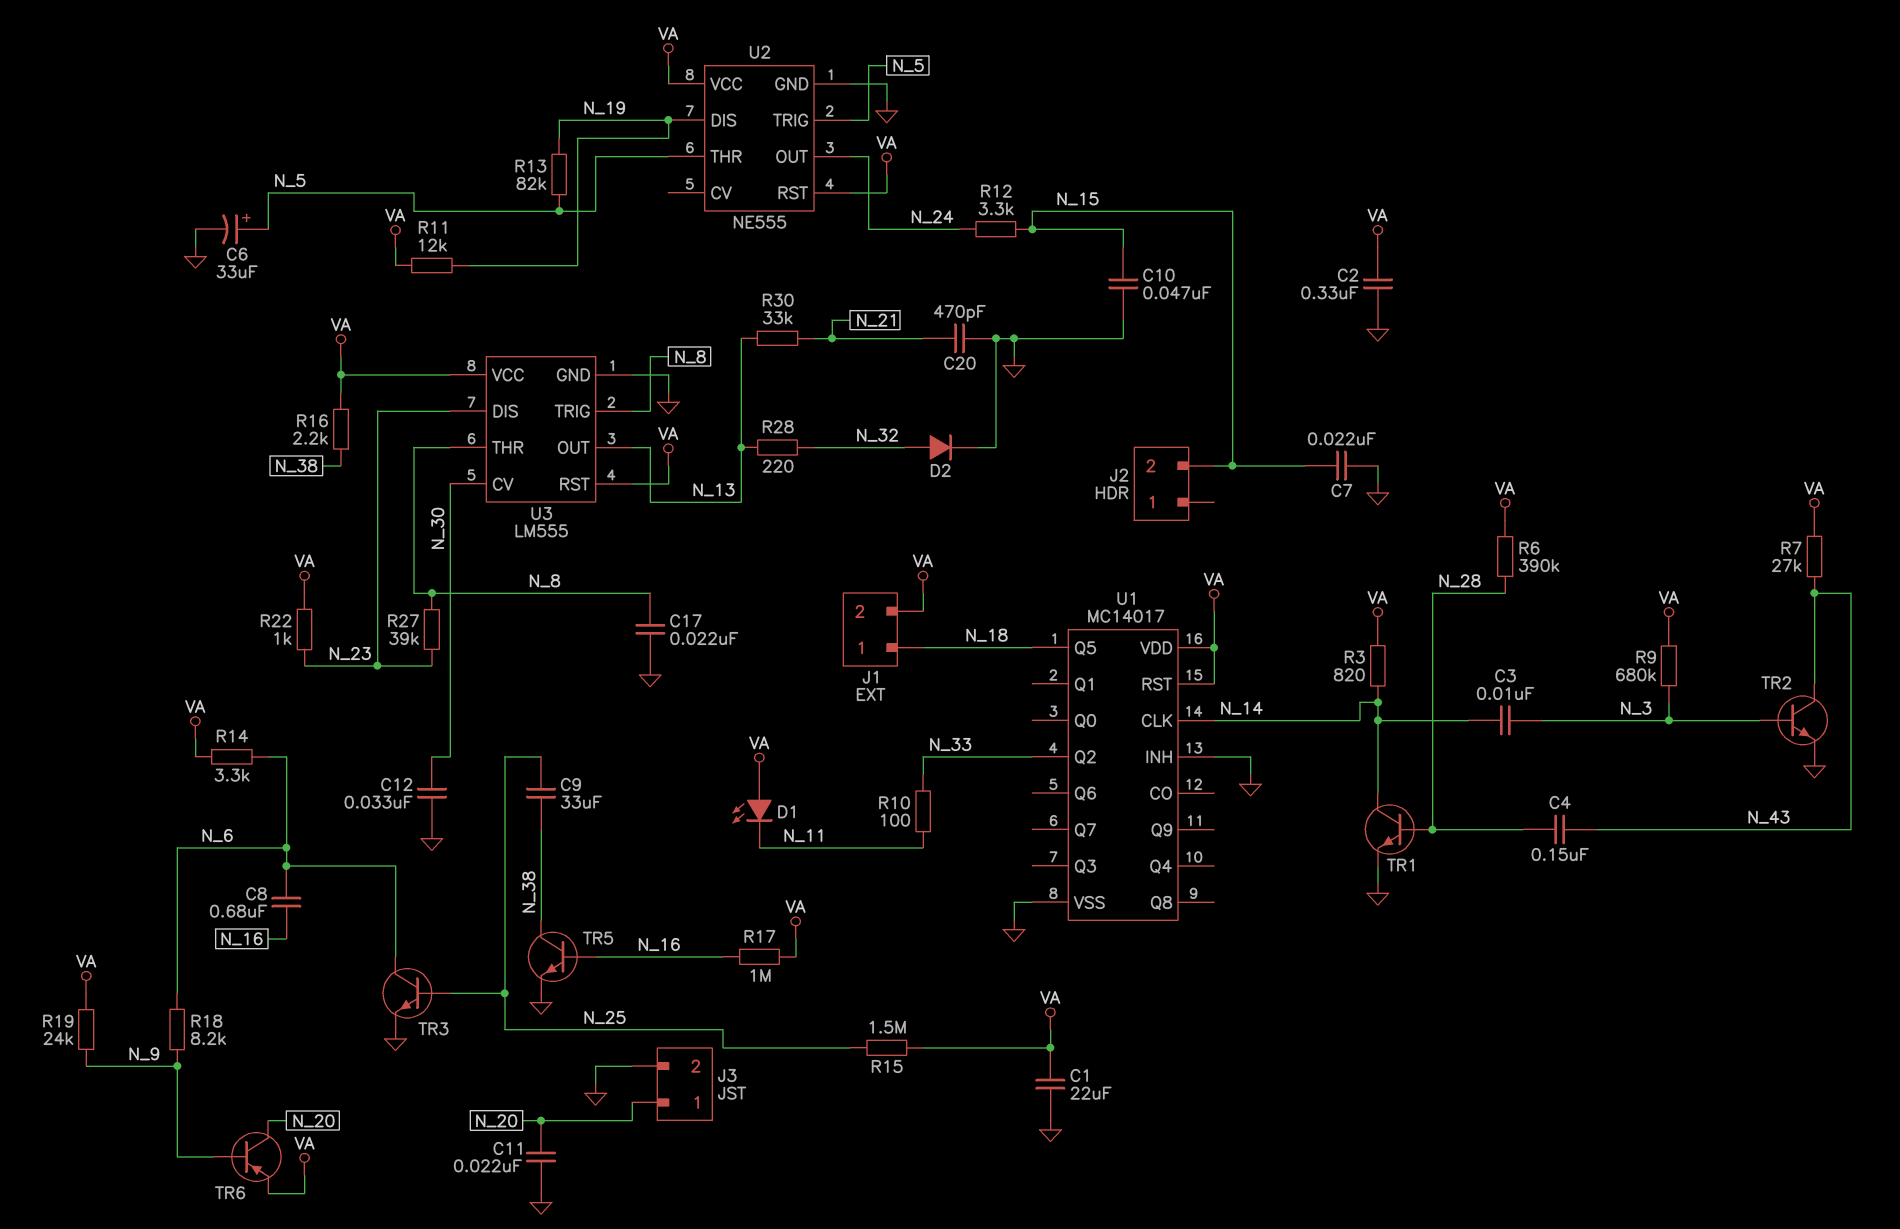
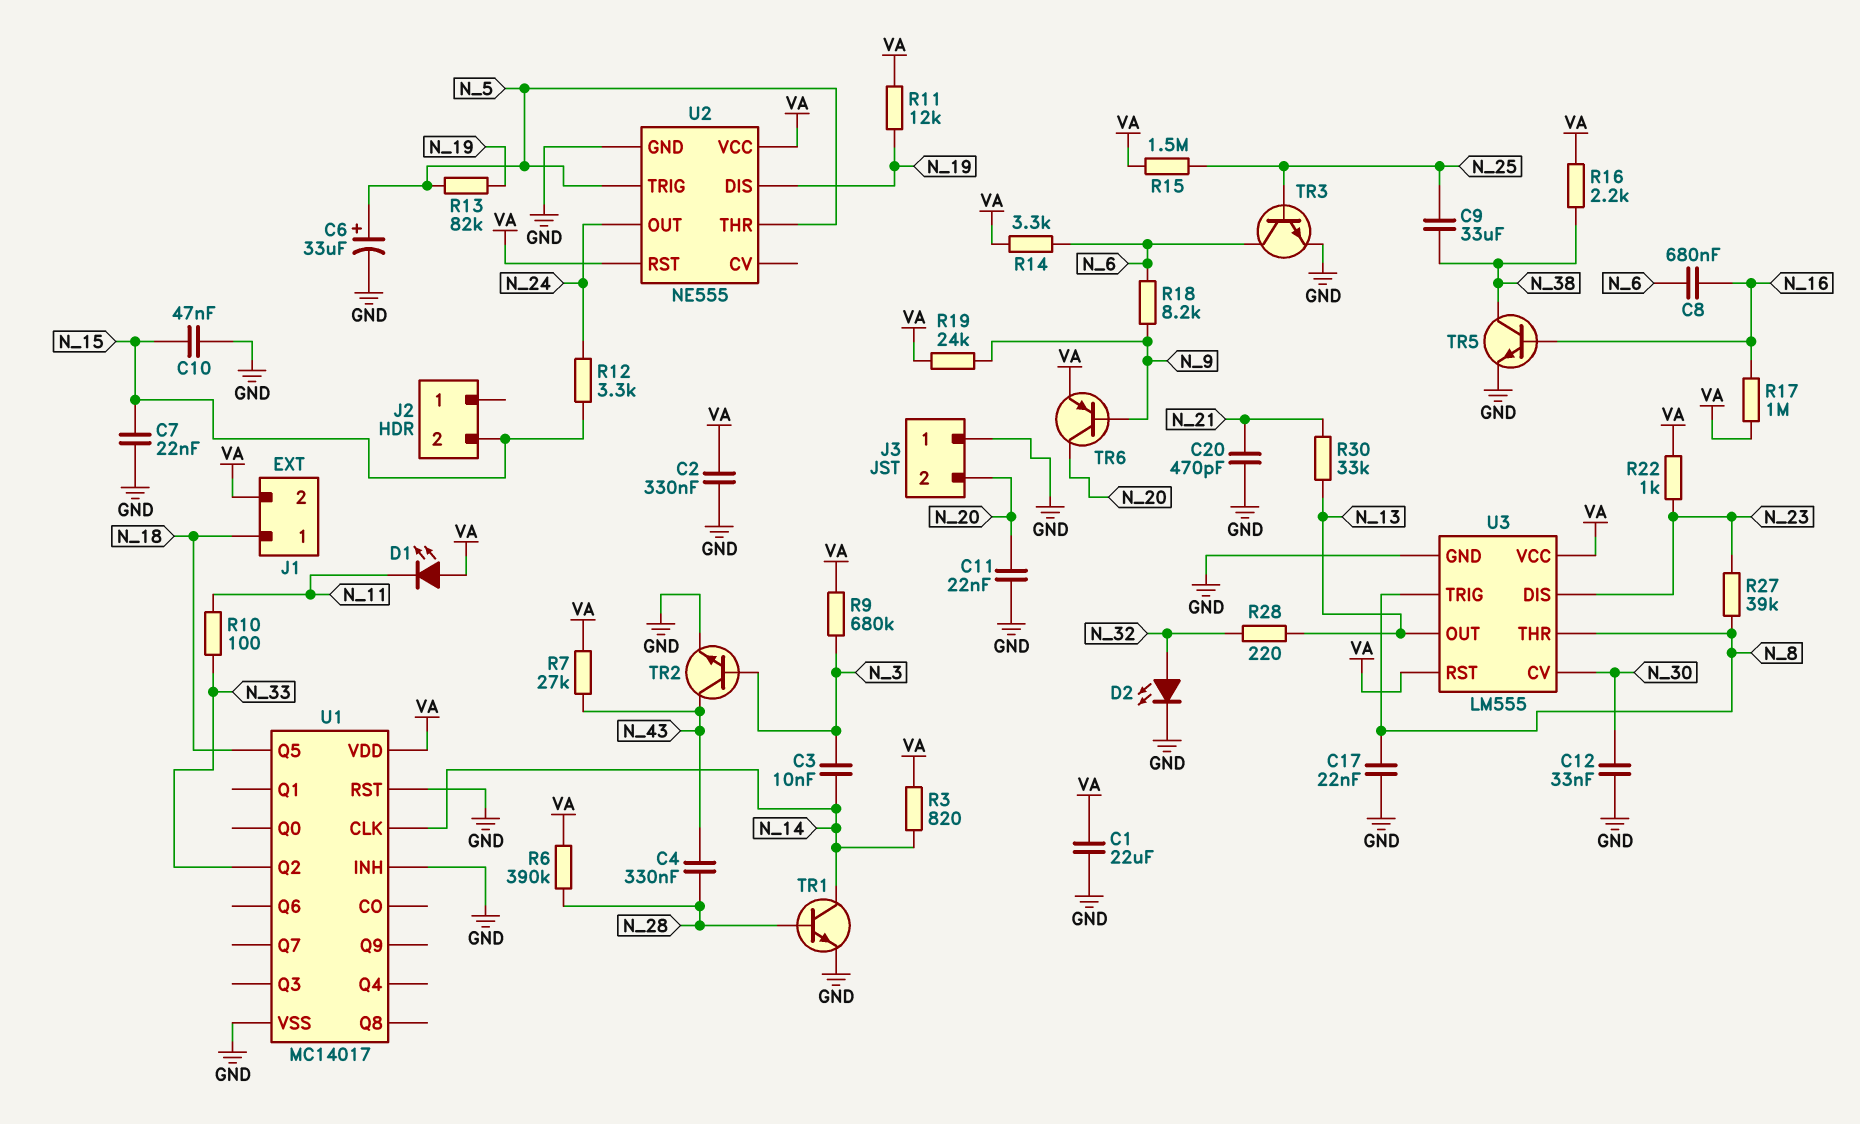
C4: 150nF (N_28, N_43) -> 330nF (N_28, N_43)
D2: diode (A N_32, K GND) -> LED (A N_32, K GND)
J3 pin 1: N_20 -> GND
J3 pin 2: GND -> N_20
U1 pin RST: VA -> GND

